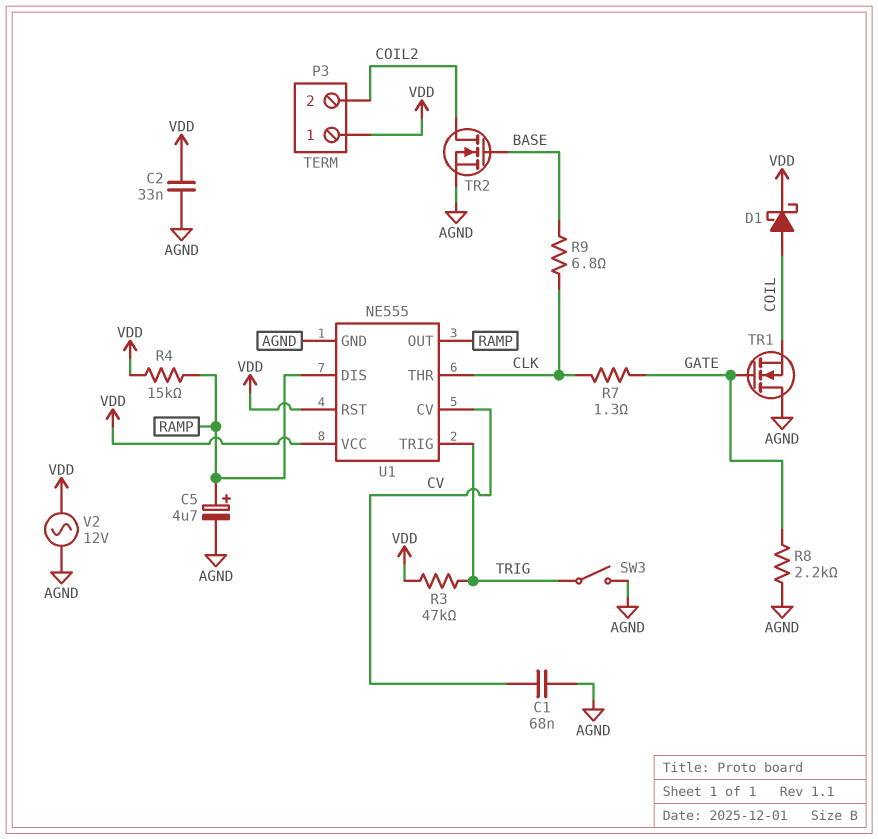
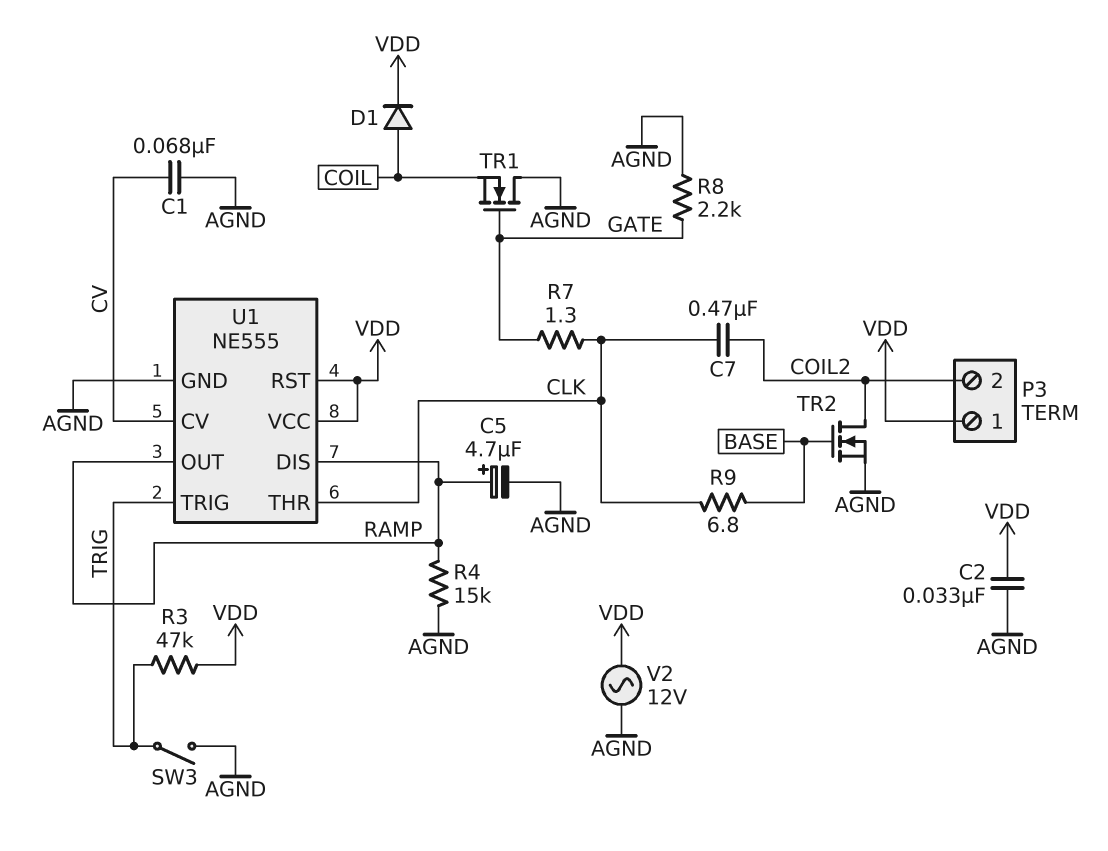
C7: none -> 470nF (CLK, COIL2)
D1: schottky (A COIL, K VDD) -> diode (A COIL, K VDD)
R4: 15k (RAMP, VDD) -> 15k (AGND, RAMP)

